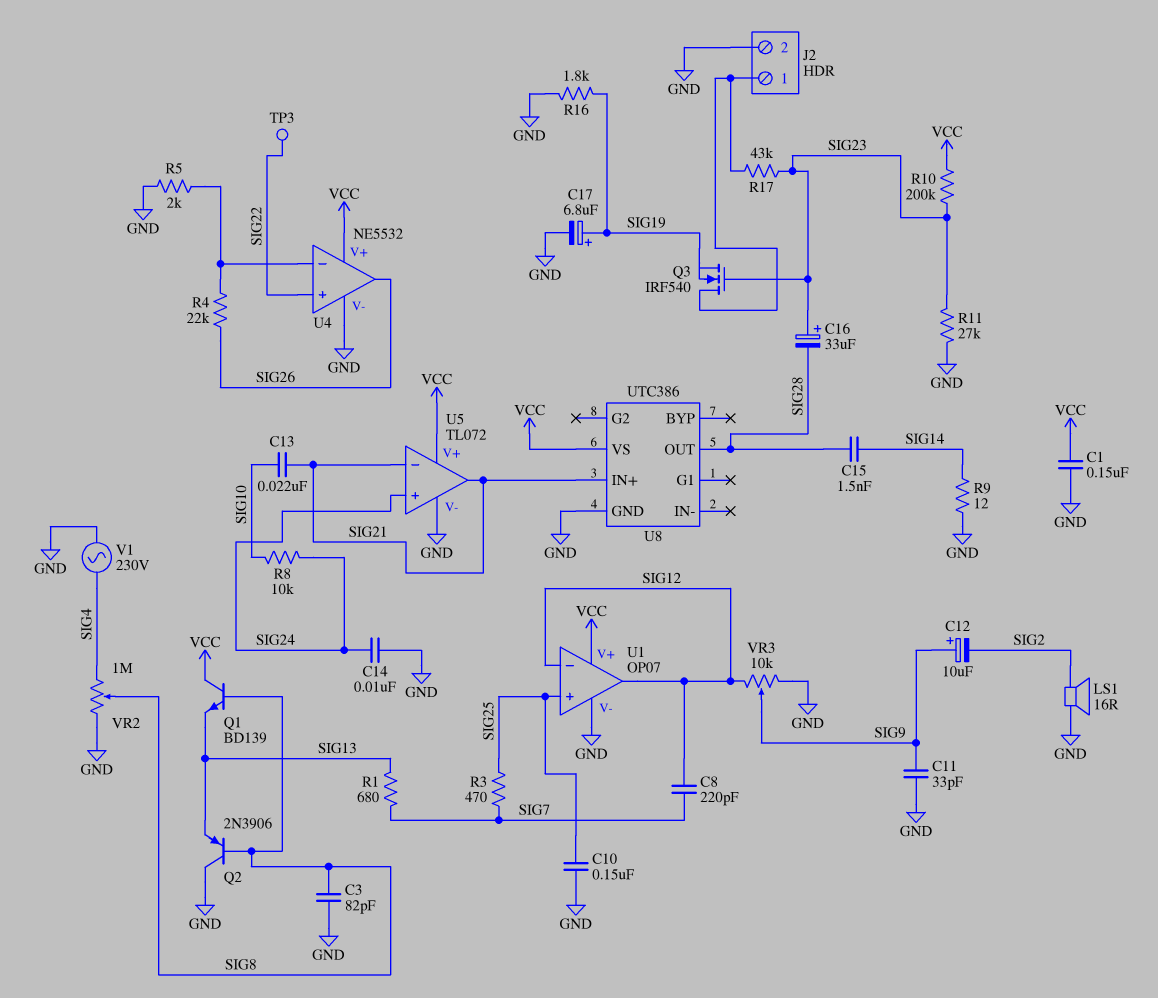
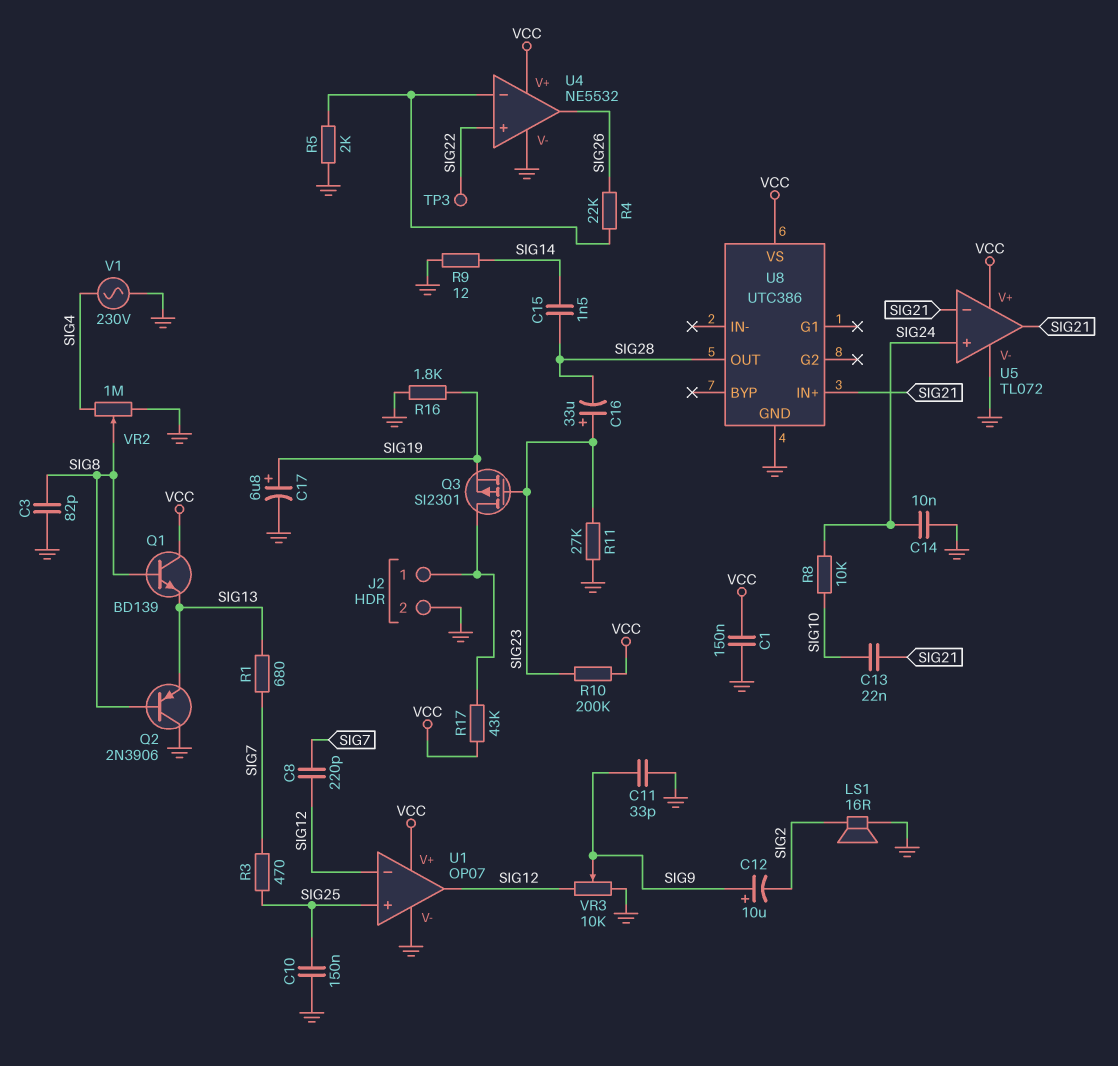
Q3: NMOS IRF540 (G SIG23, D J2/1, S SIG19) -> PMOS SI2301 (G SIG23, D J2/1, S SIG19)
R17: 43k (J2/1, SIG23) -> 43k (J2/1, VCC)

